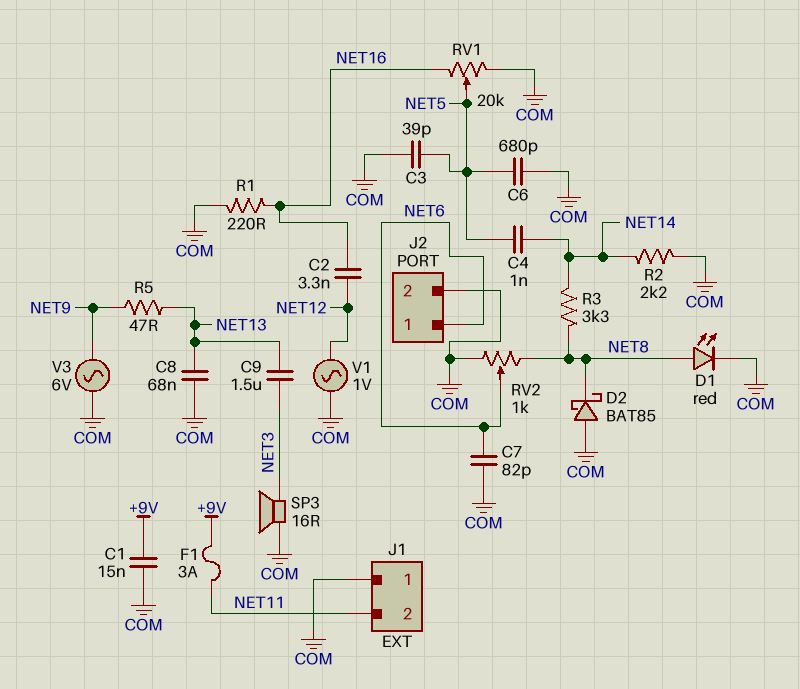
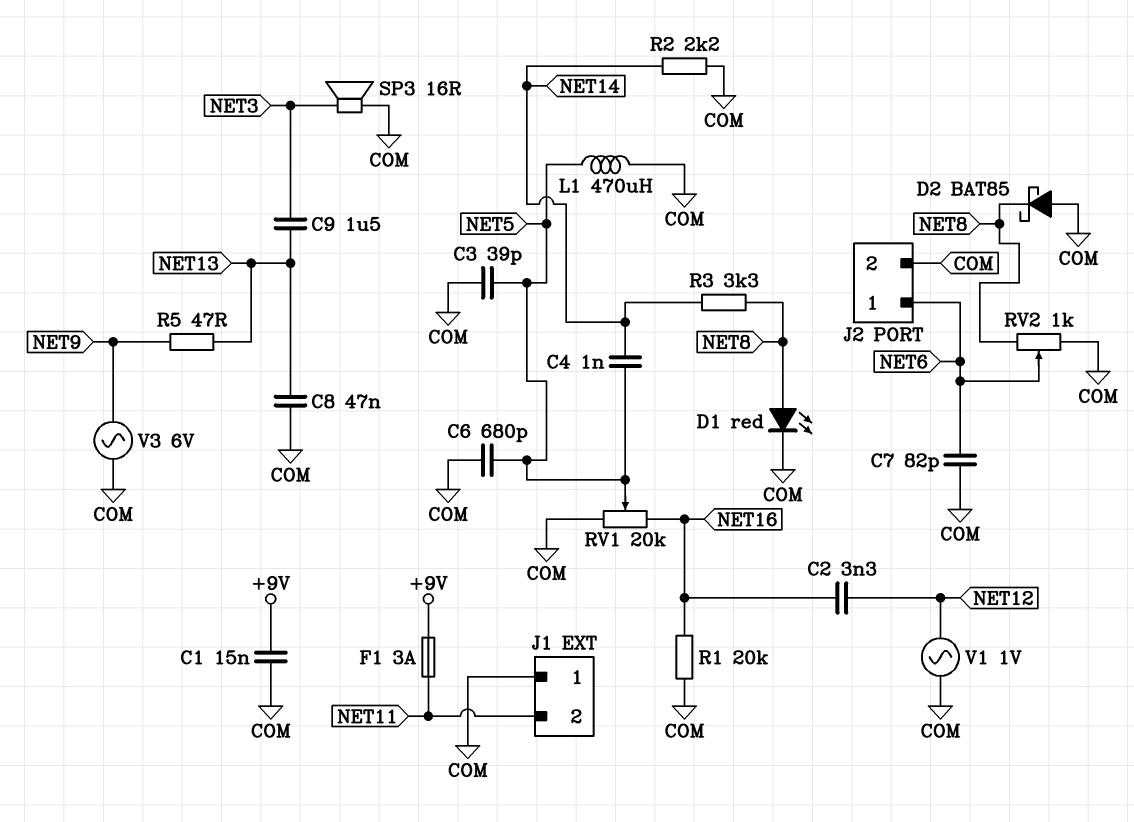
C8: 68nF (COM, NET13) -> 47nF (COM, NET13)
L1: none -> 470uH (COM, NET5)
R1: 220 (COM, NET16) -> 20k (COM, NET16)

